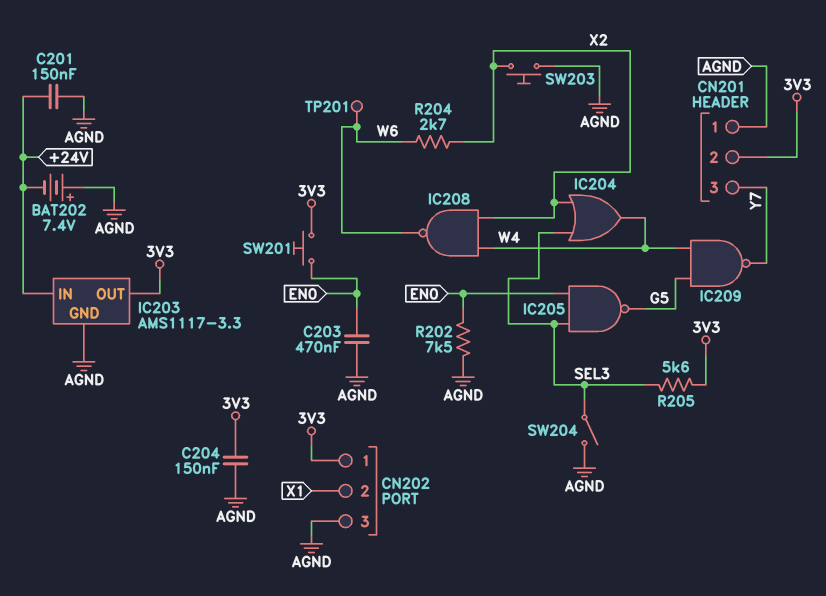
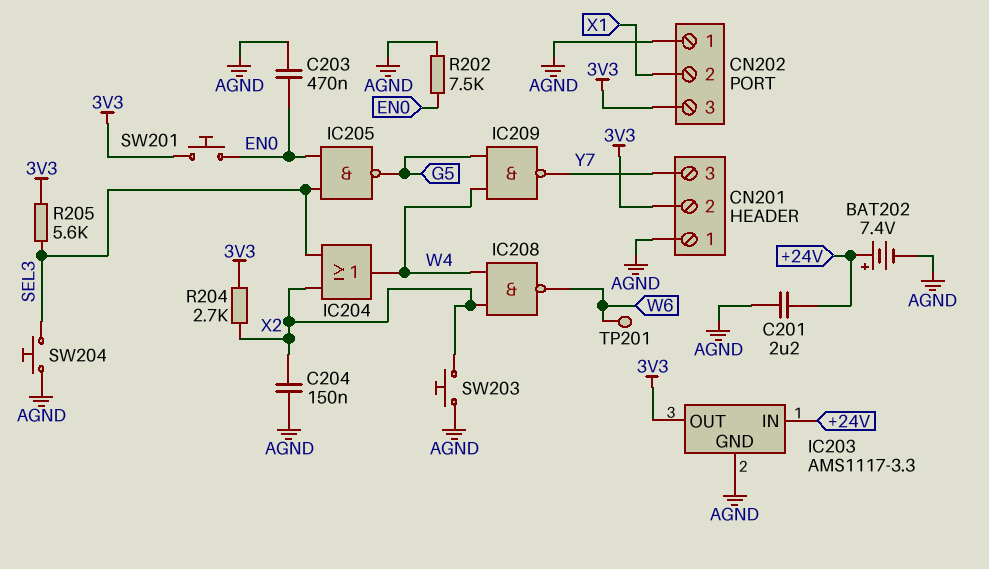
BAT202: 7.4V (plus AGND, minus +24V) -> 7.4V (plus +24V, minus AGND)
C201: 150nF (+24V, AGND) -> 2.2uF (+24V, AGND)
C204: 150nF (3V3, AGND) -> 150nF (AGND, X2)
CN202 pin 1: 3V3 -> AGND
CN202 pin 3: AGND -> 3V3
R204: 2.7k (W6, X2) -> 2.7k (3V3, X2)
SW204: switch (AGND, SEL3) -> button (AGND, SEL3)

